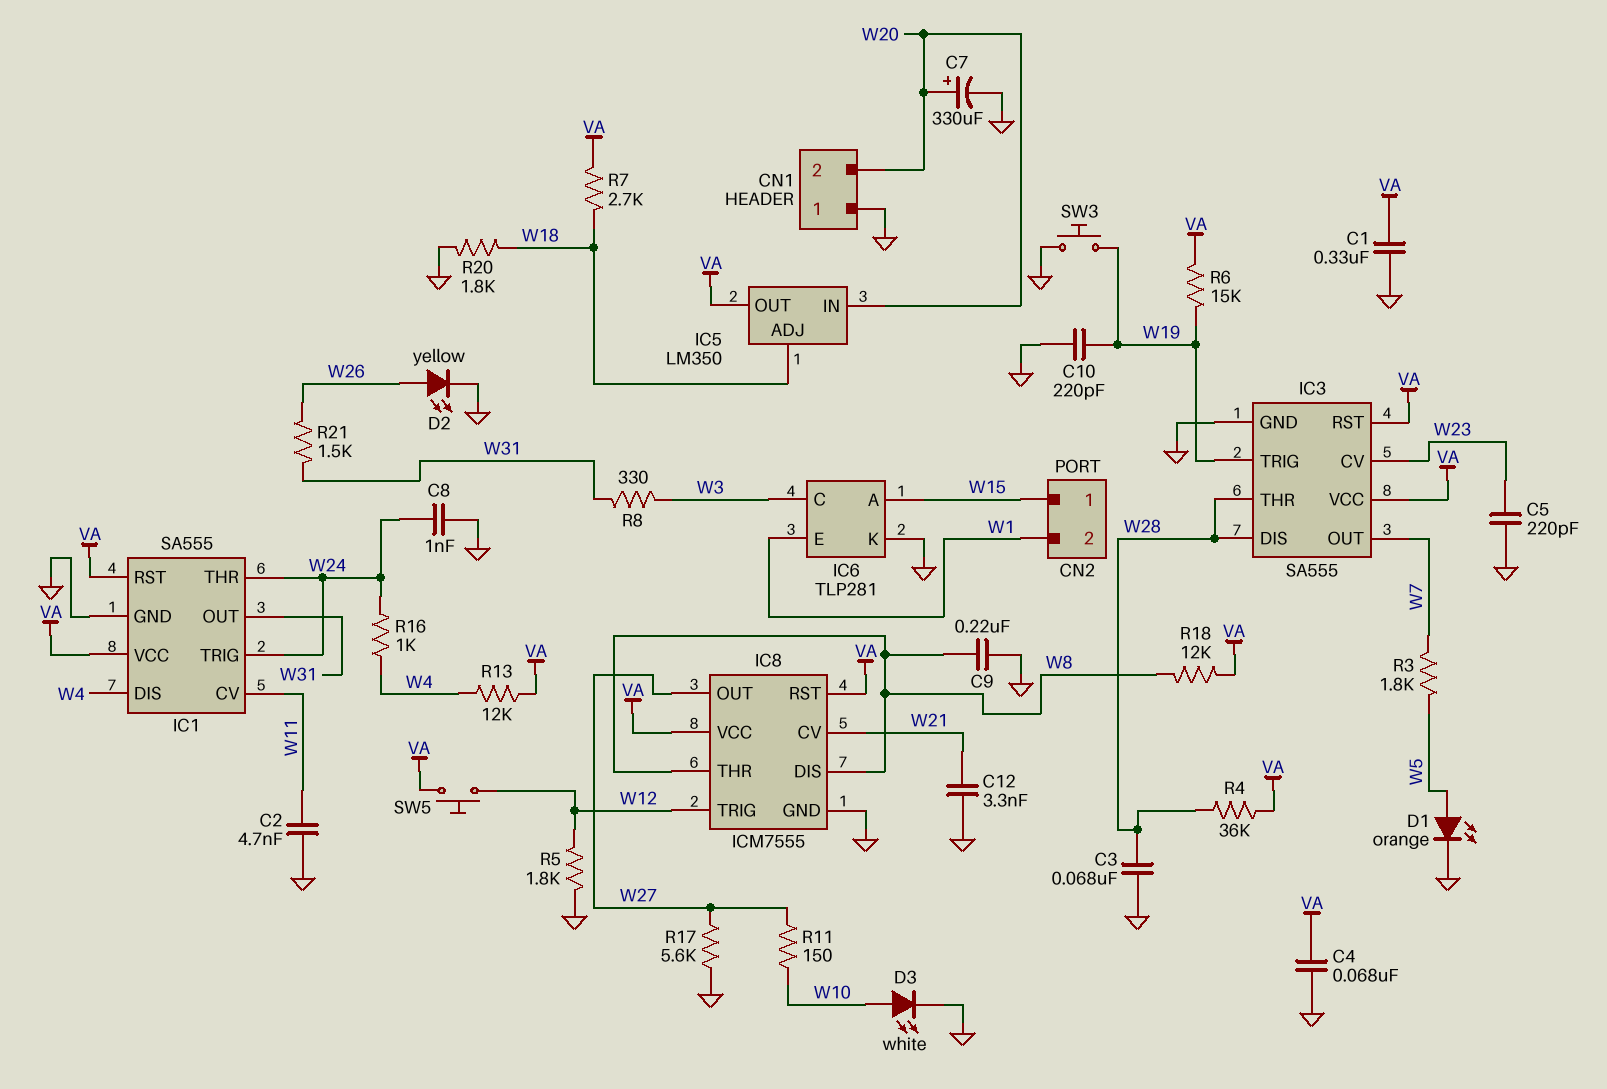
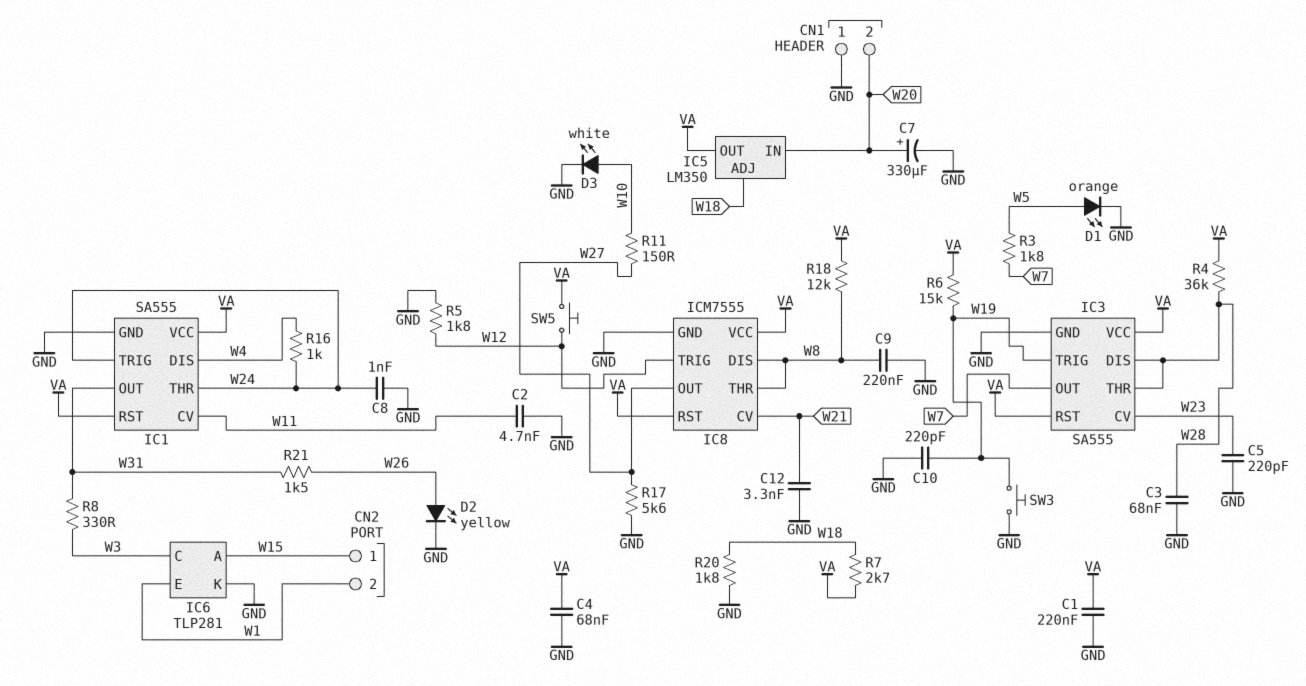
C1: 330nF (GND, VA) -> 220nF (GND, VA)
R13: 12k (VA, W4) -> none

